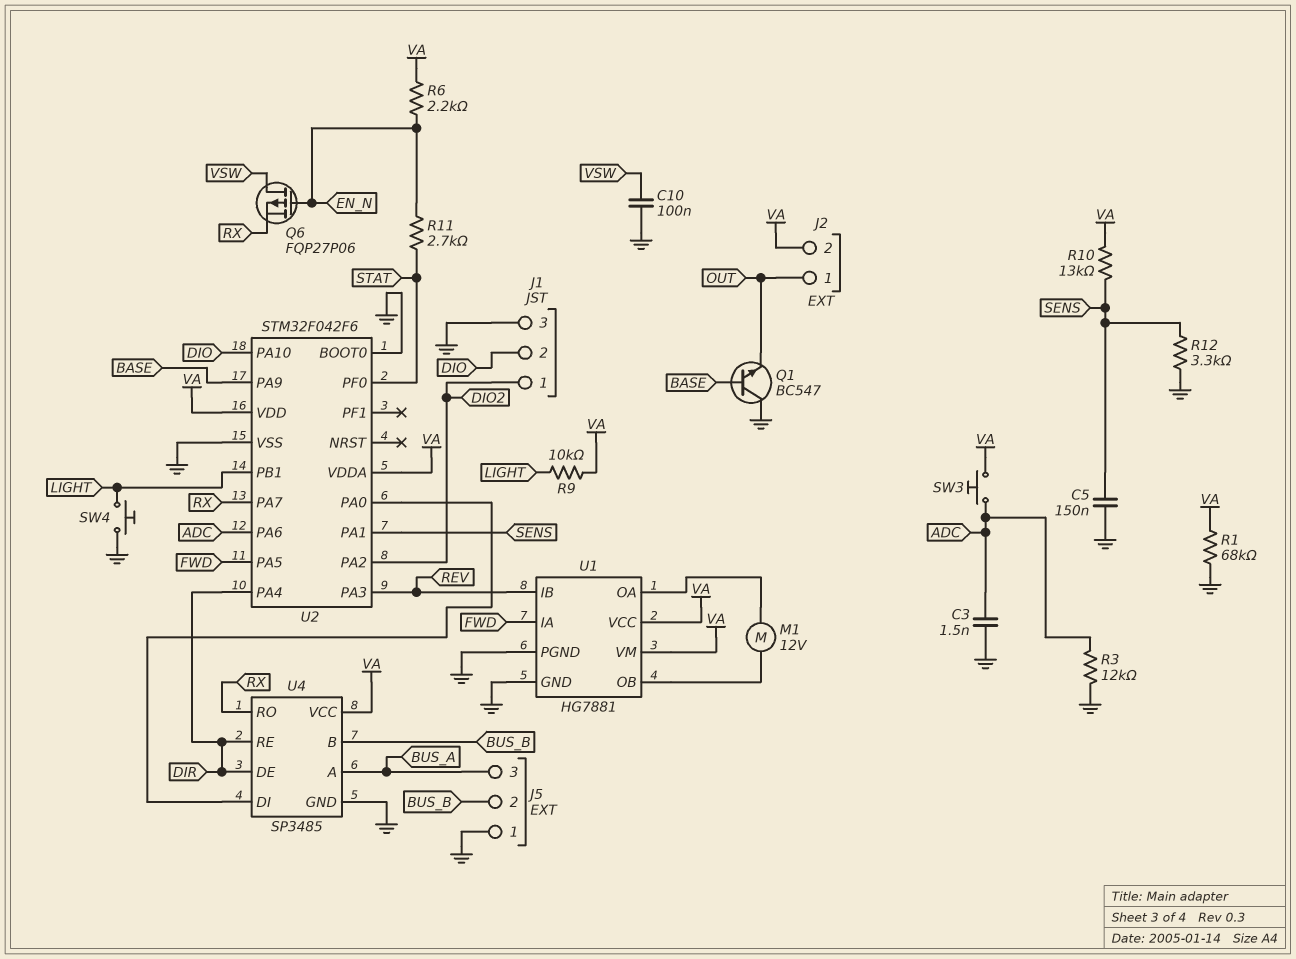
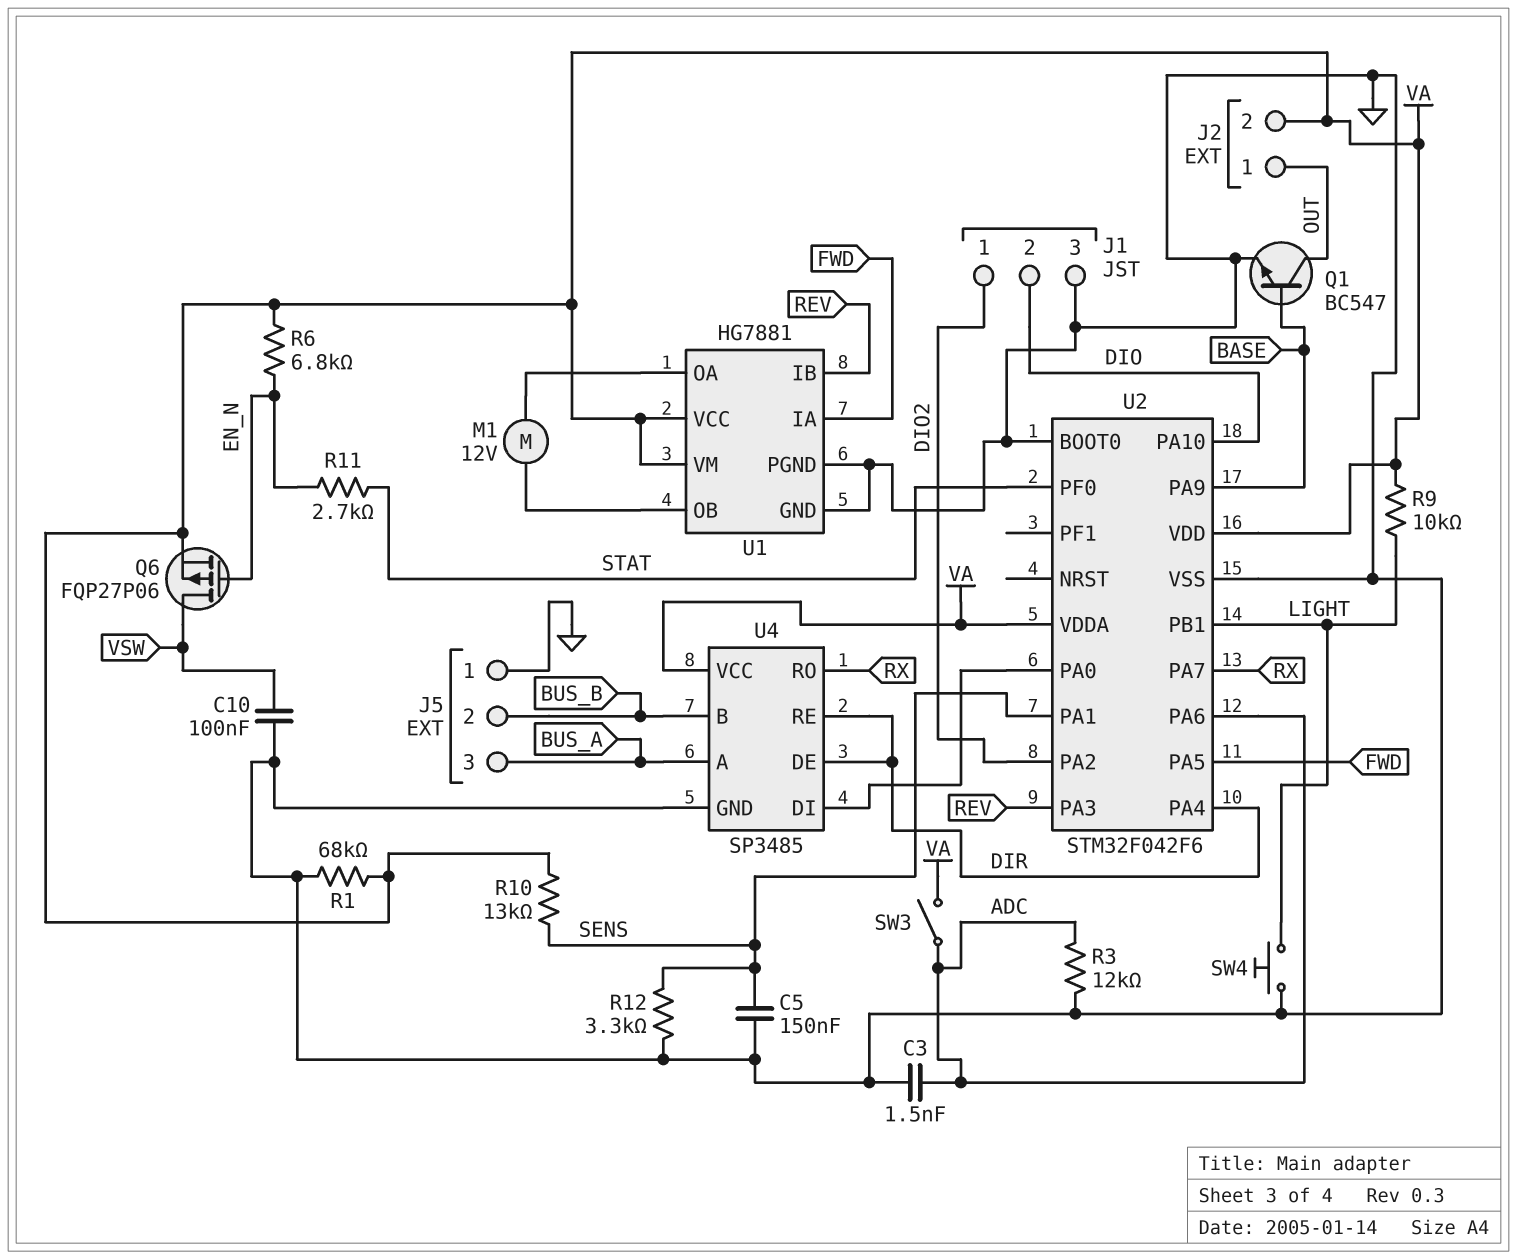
Q1: NPN BC547 (B BASE, C GND, E OUT) -> NPN BC547 (B BASE, C OUT, E GND)
Q6: PMOS FQP27P06 (G EN_N, D VSW, S RX) -> PMOS FQP27P06 (G EN_N, D VSW, S VA)
R6: 2.2k (EN_N, VA) -> 6.8k (EN_N, VA)
SW3: button (ADC, VA) -> switch (ADC, VA)

